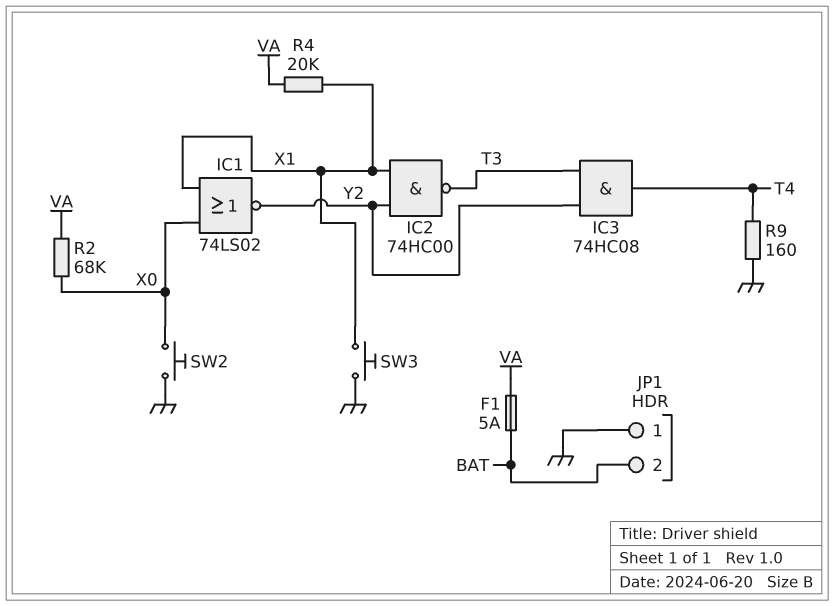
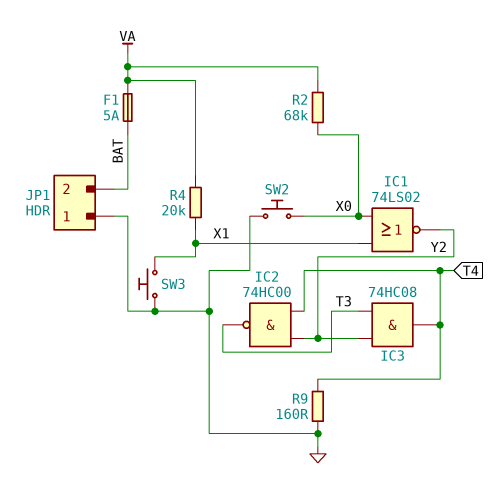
IC2: NAND 74HC00 (in X1, in Y2, out T3) -> NAND 74HC00 (in T4, in Y2, out T3)

